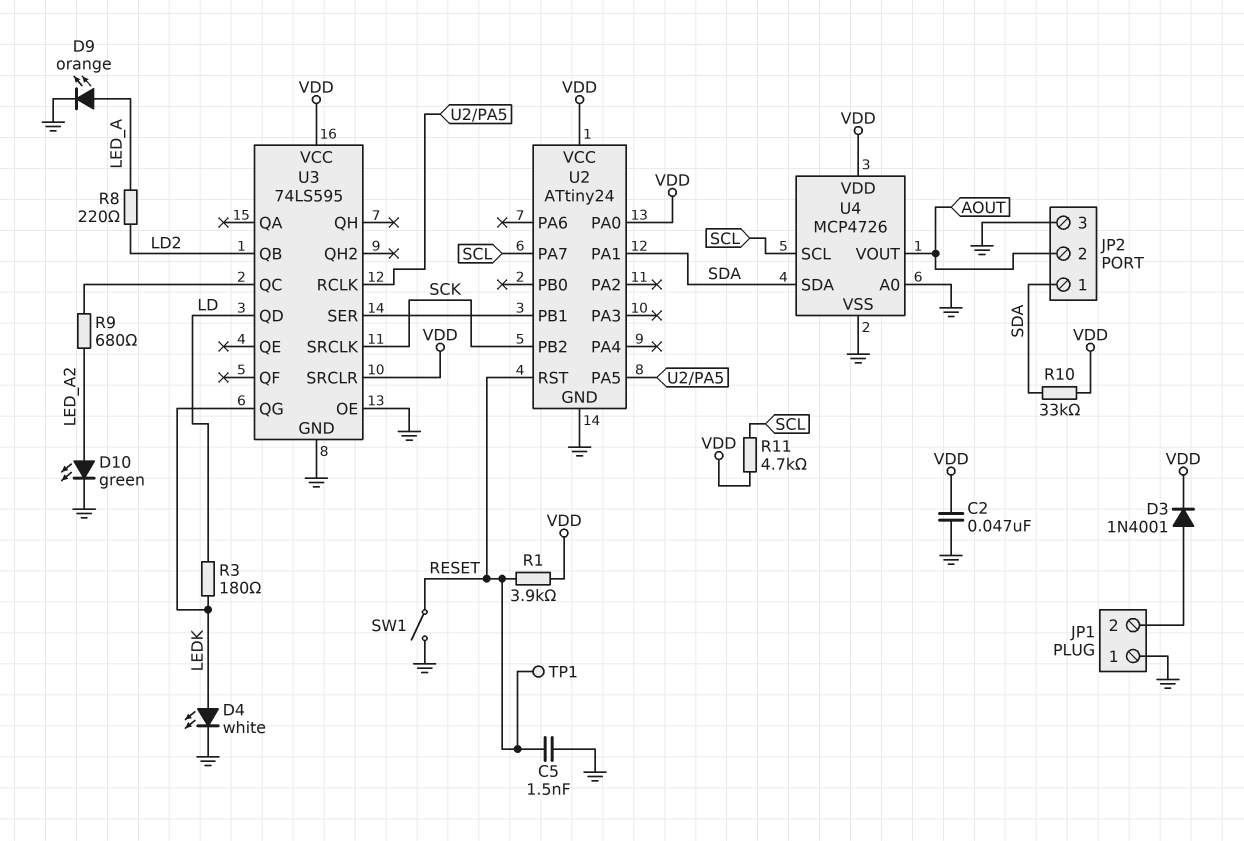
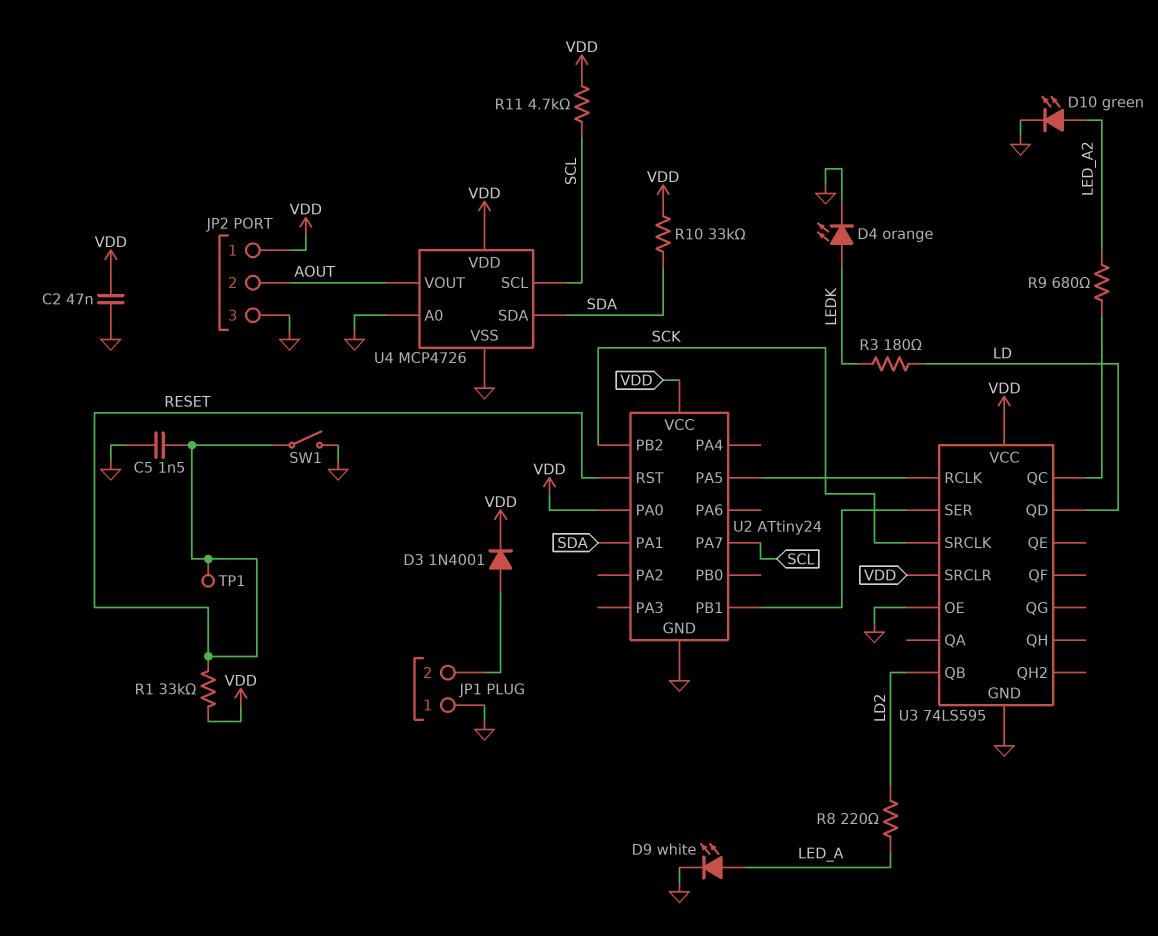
D4: LED white (A LEDK, K GND) -> LED orange (A LEDK, K GND)
D9: LED orange (A LED_A, K GND) -> LED white (A LED_A, K GND)
JP2 pin 1: SDA -> VDD
R1: 3.9k (RESET, VDD) -> 33k (RESET, VDD)
U3 pin QG: LEDK -> none

